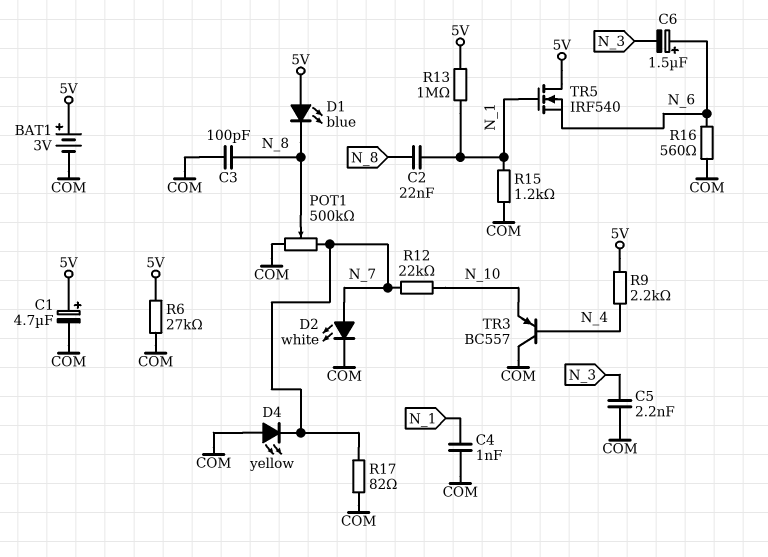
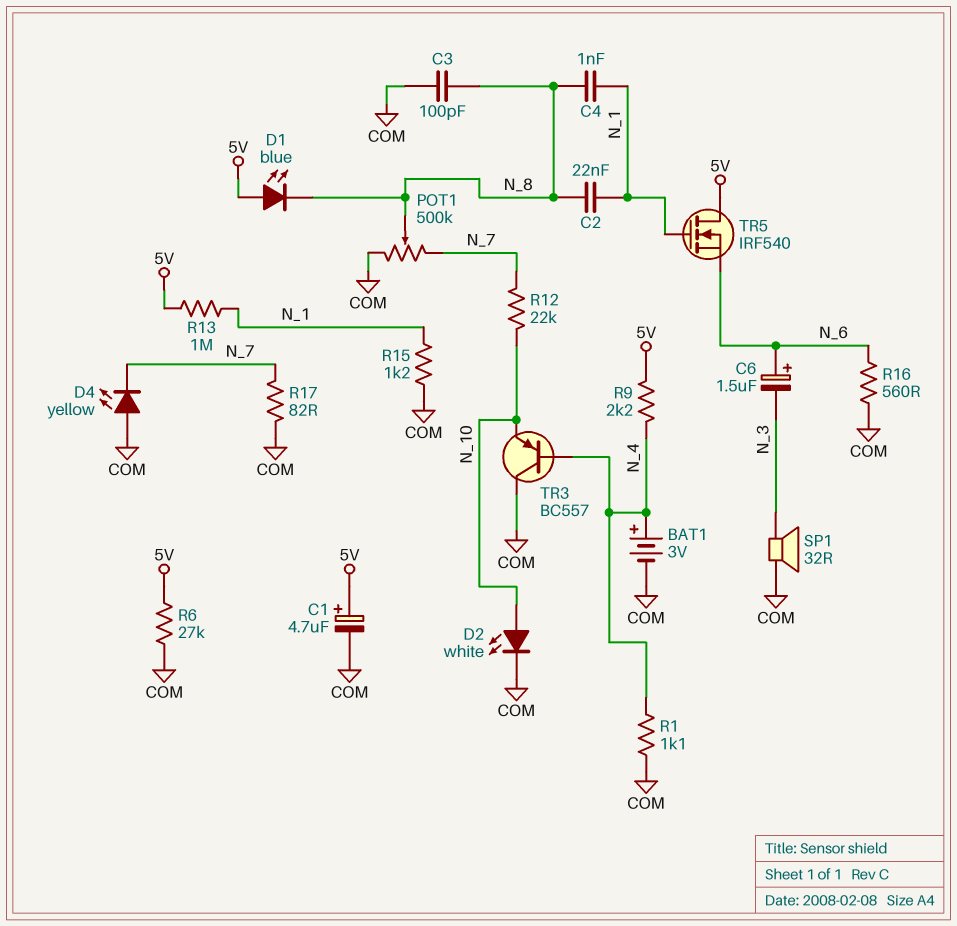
BAT1: 3V (plus 5V, minus COM) -> 3V (plus N_4, minus COM)
C4: 1nF (COM, N_1) -> 1nF (N_1, N_8)
C5: 2.2nF (COM, N_3) -> none
D2: LED white (A N_7, K COM) -> LED white (A N_10, K COM)
R1: none -> 1.1k (COM, N_4)
SP1: none -> speaker 32R (COM, N_3)

